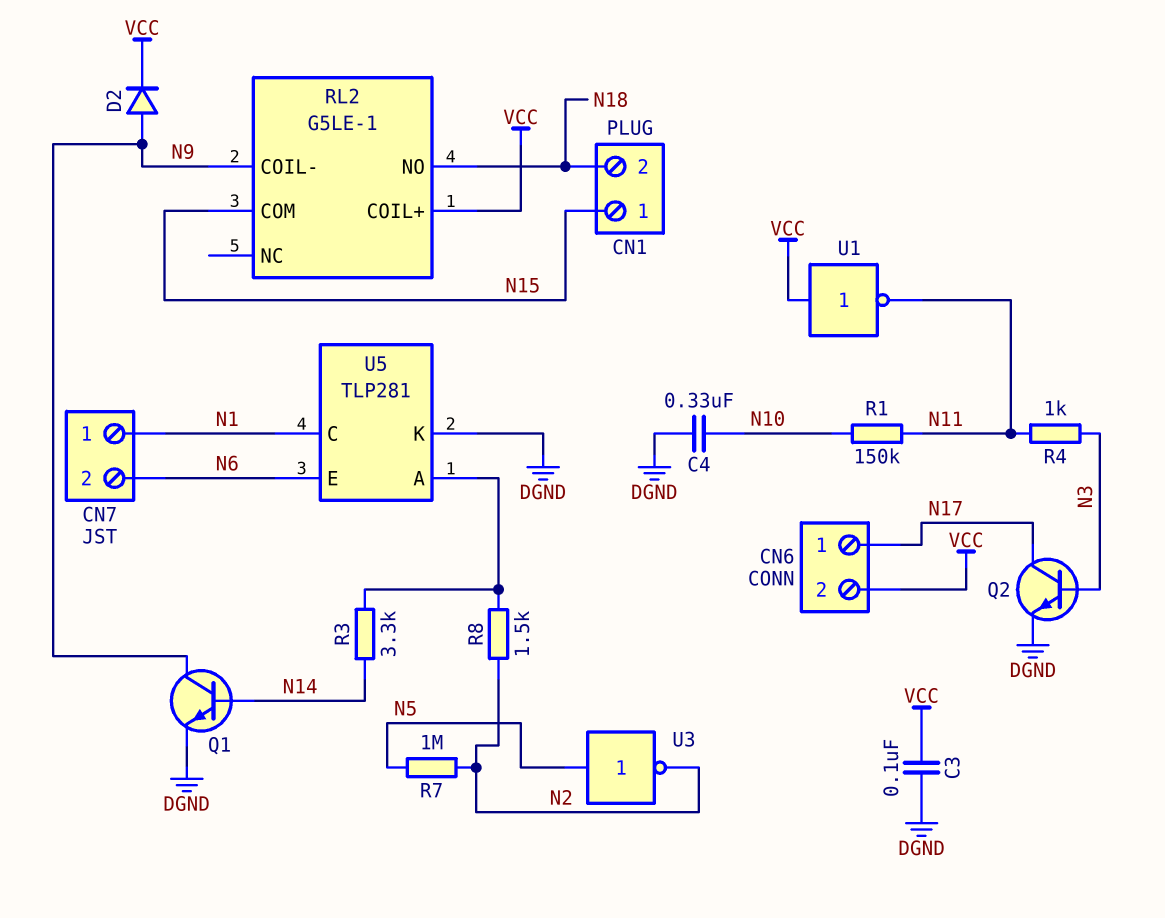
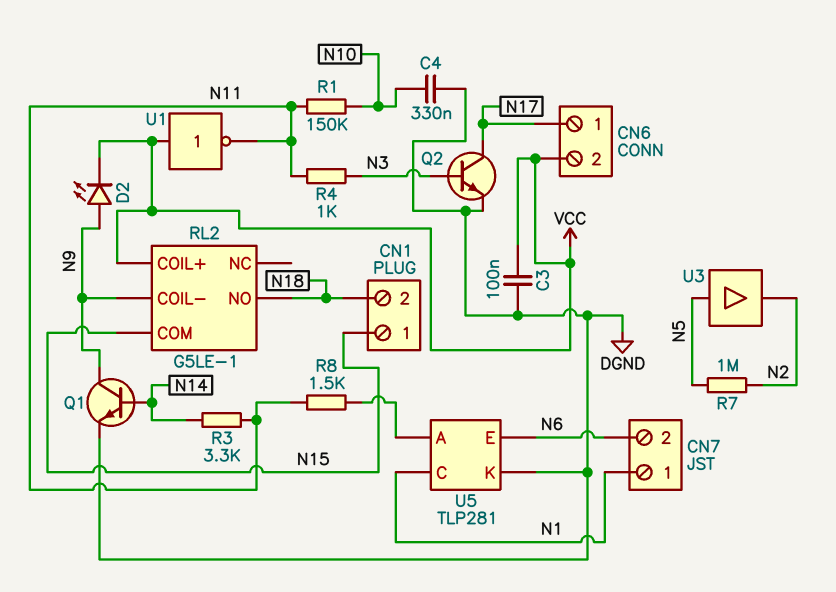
D2: diode (A N9, K VCC) -> LED (A N9, K VCC)
R3: 3.3k (N14, U5/A) -> 3.3k (N11, N14)
R8: 1.5k (N2, U5/A) -> 1.5k (N11, U5/A)
U3: NOT (in N5, out N2) -> buffer (in N5, out N2)

